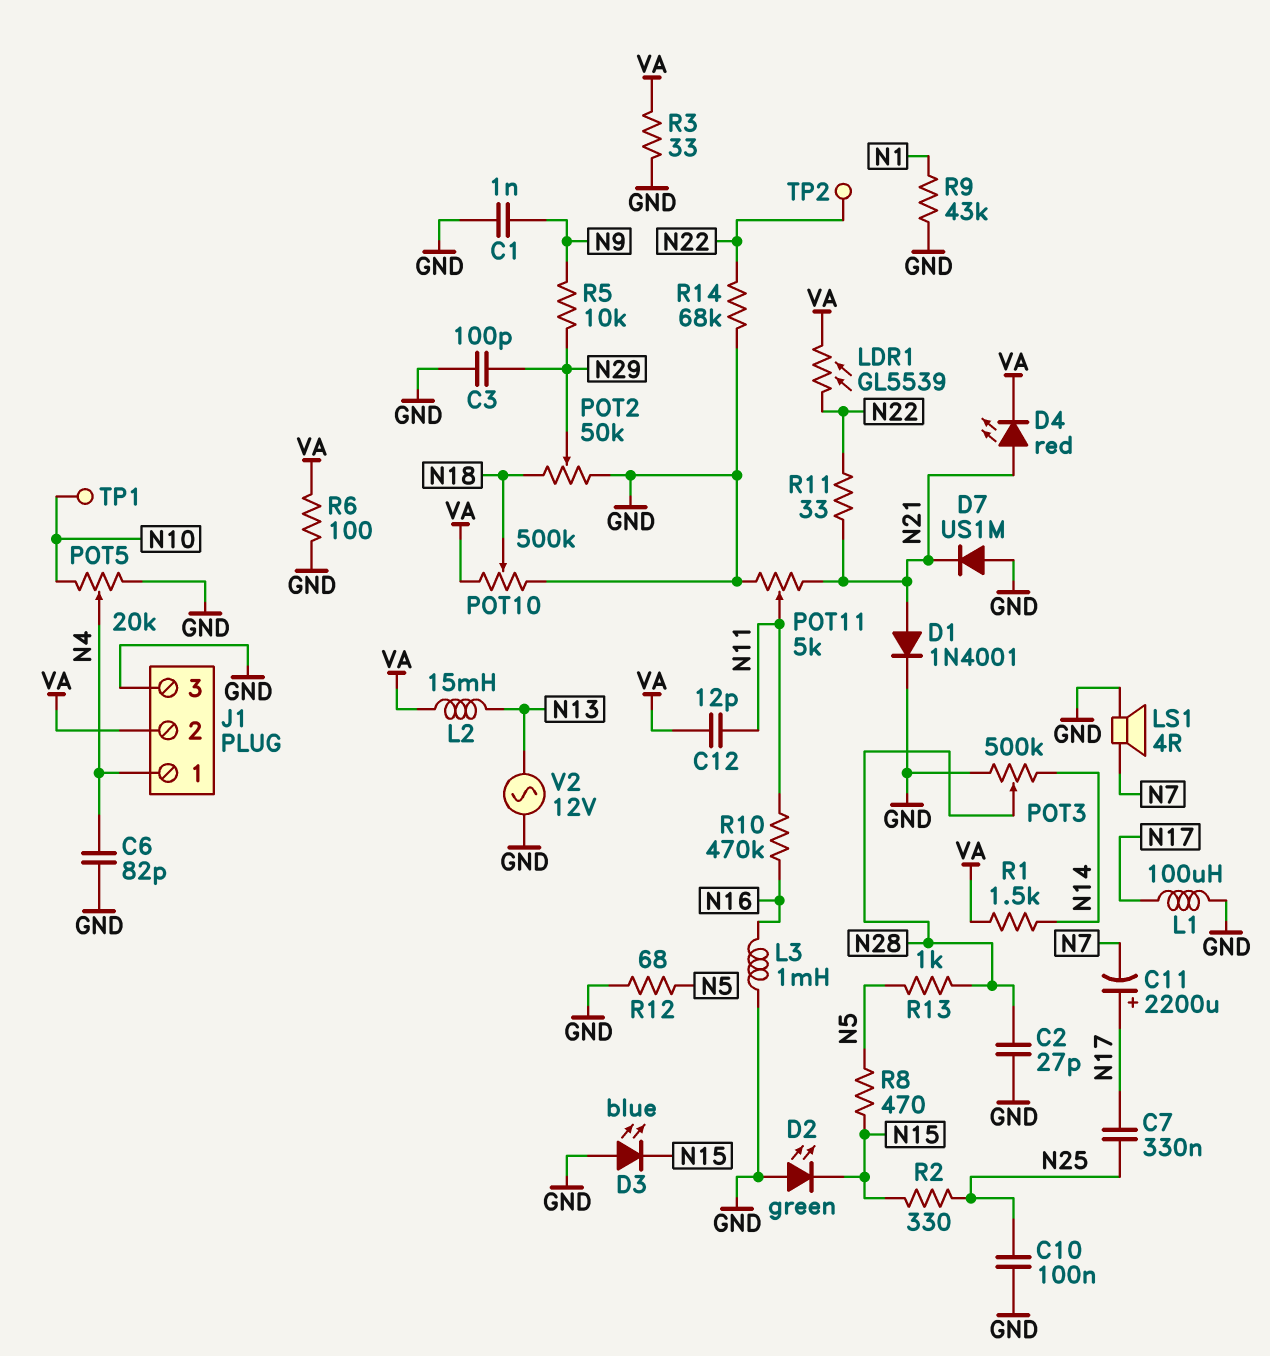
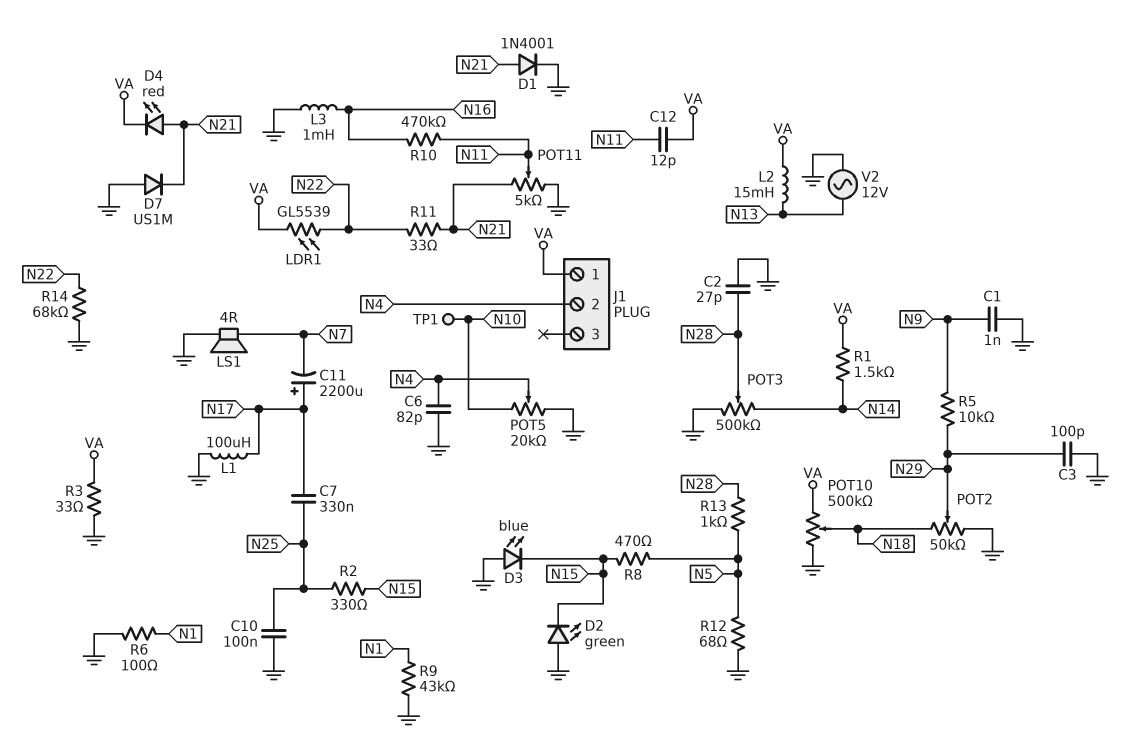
J1 pin 1: N4 -> VA
J1 pin 2: VA -> N4
J1 pin 3: GND -> none
R6: 100 (GND, VA) -> 100 (GND, N1)
TP2: test point (N22) -> none

